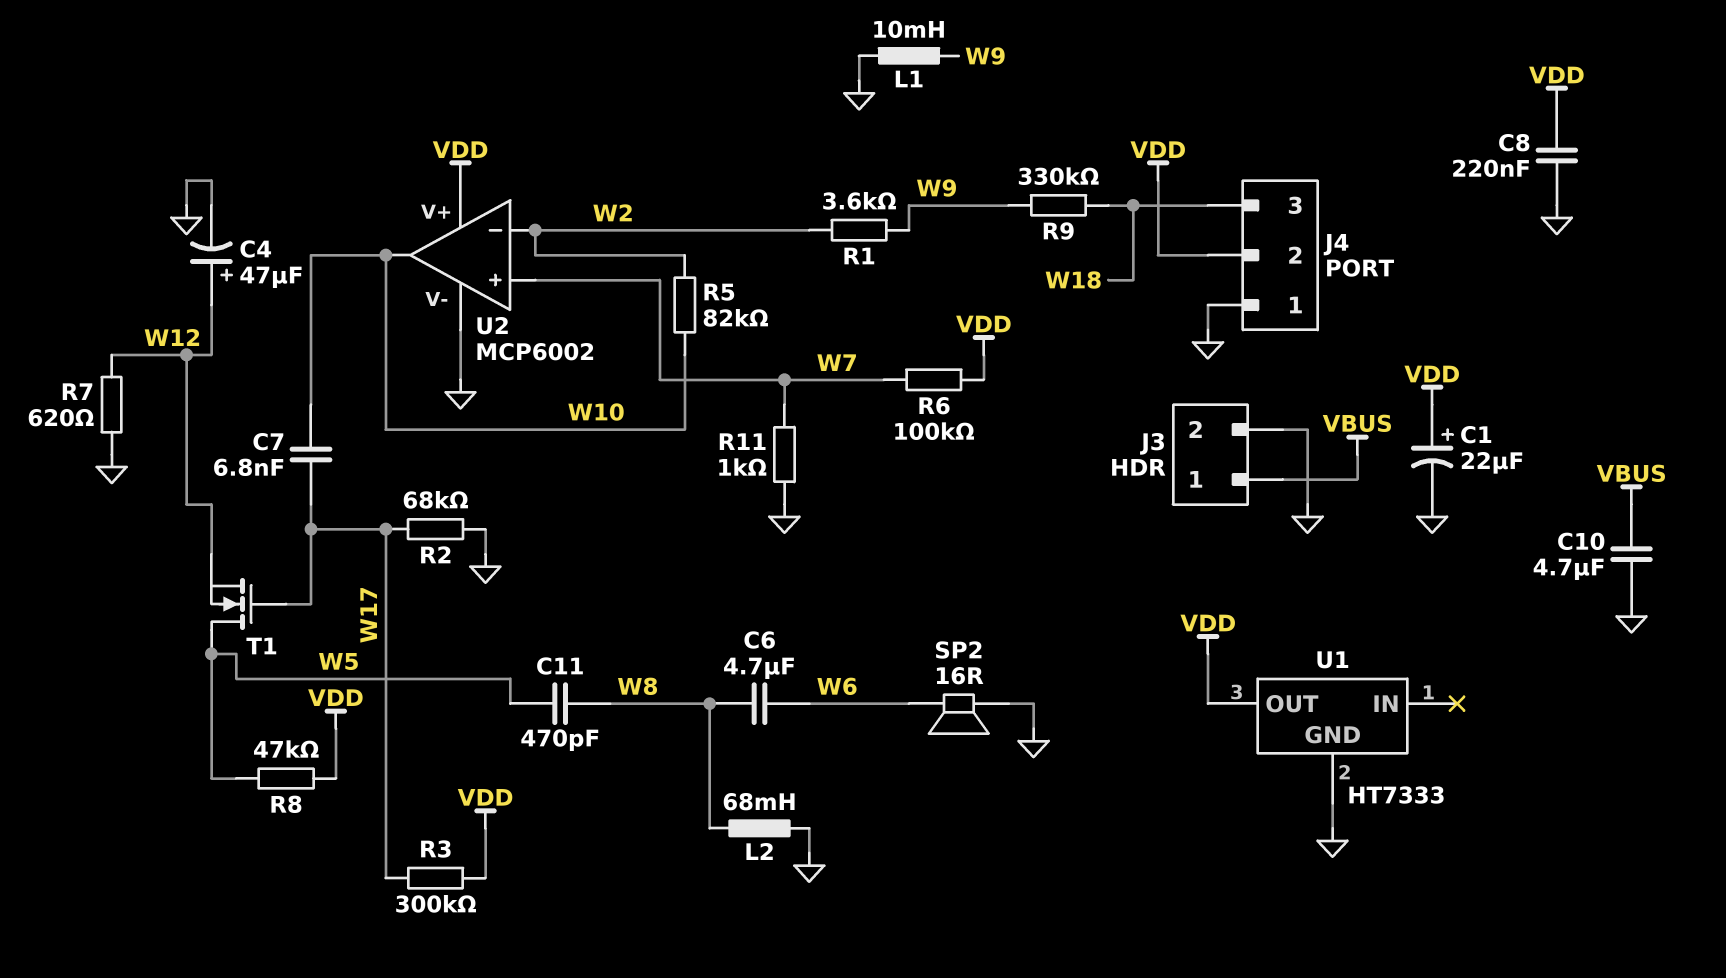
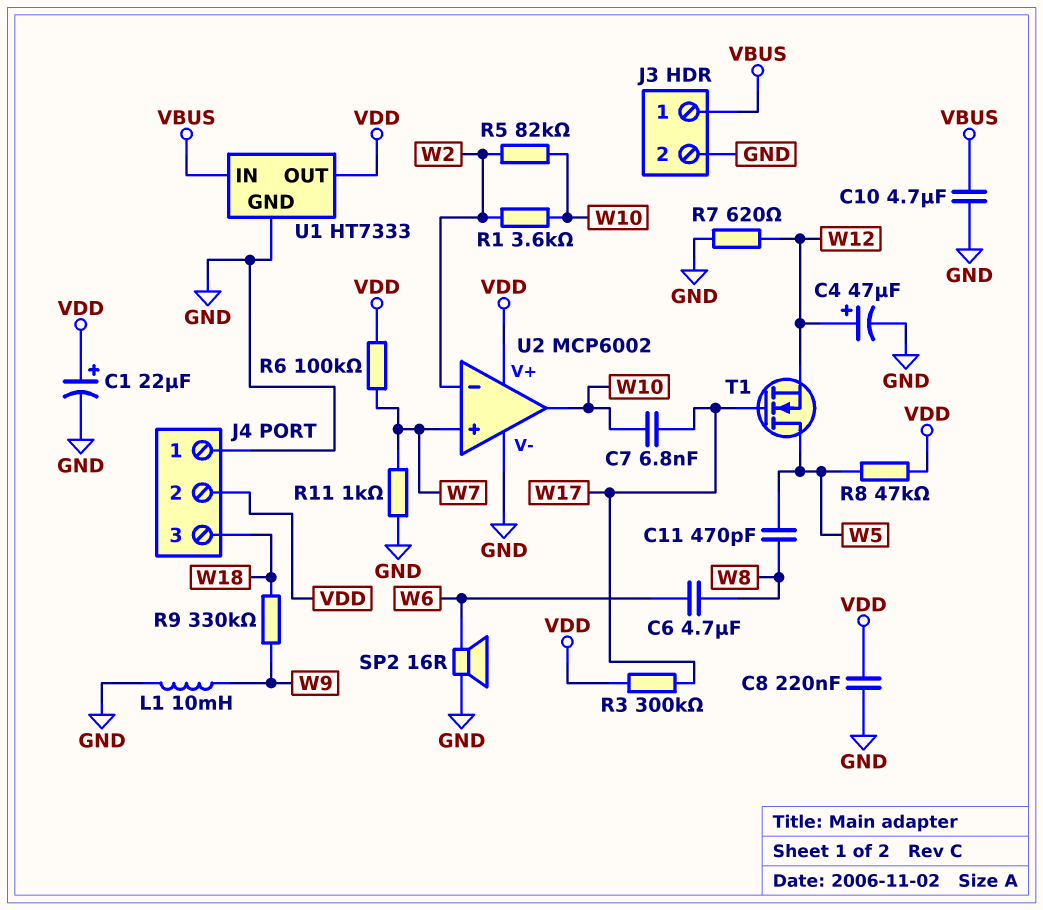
L2: 68mH (GND, W8) -> none
R1: 3.6k (W2, W9) -> 3.6k (W2, W10)
R2: 68k (GND, W17) -> none
U1 pin IN: none -> VBUS

